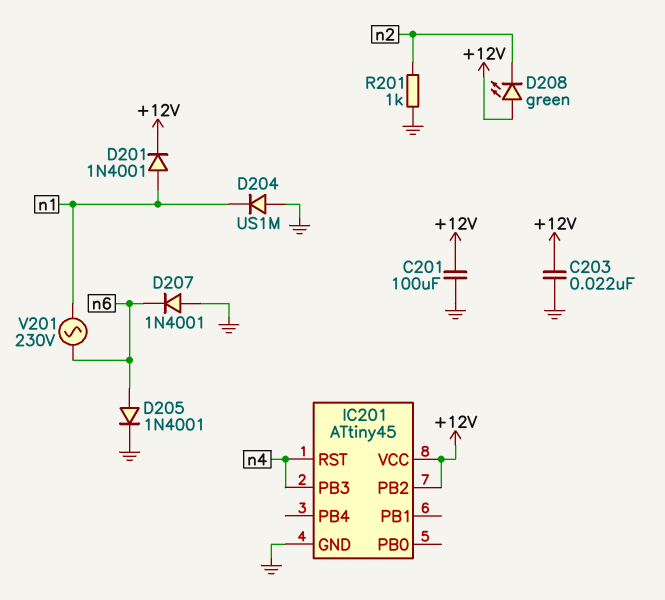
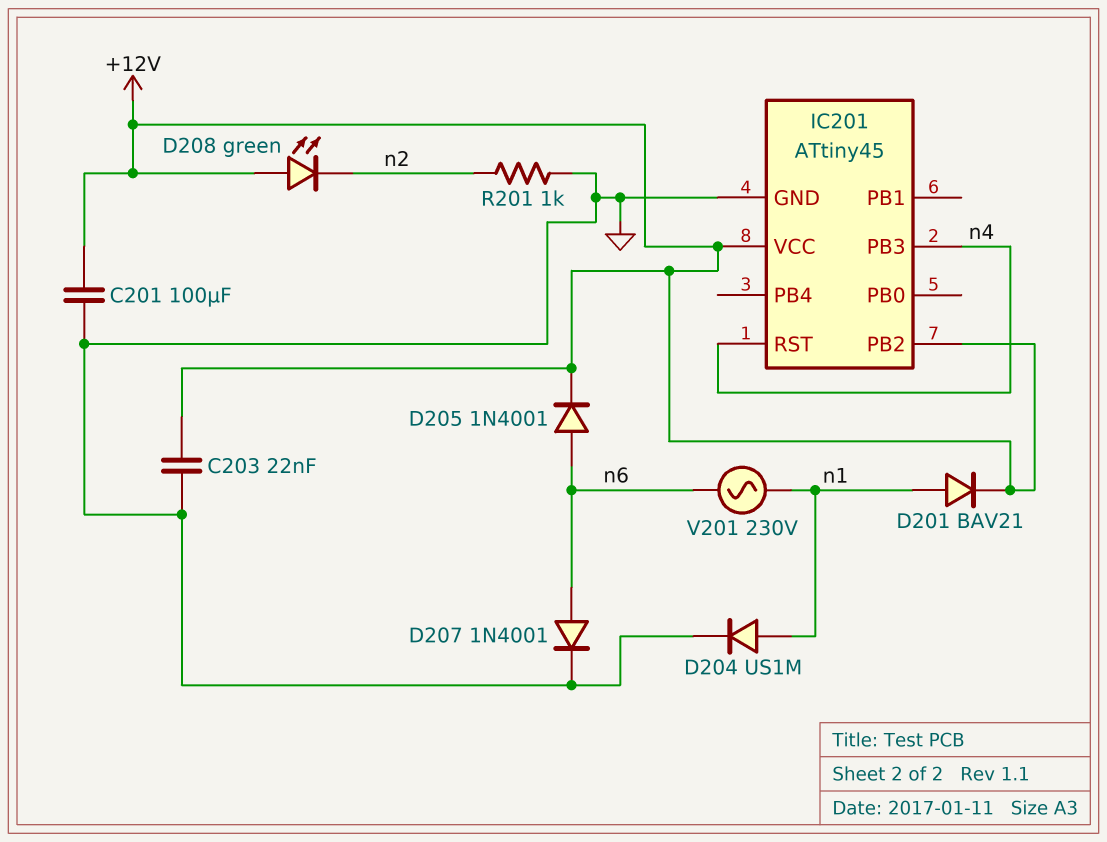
D201: diode 1N4001 (A n1, K +12V) -> diode BAV21 (A n1, K +12V)
D204: diode US1M (A GND, K n1) -> diode US1M (A n1, K GND)
D205: diode 1N4001 (A n6, K GND) -> diode 1N4001 (A n6, K +12V)
D207: diode 1N4001 (A GND, K n6) -> diode 1N4001 (A n6, K GND)

